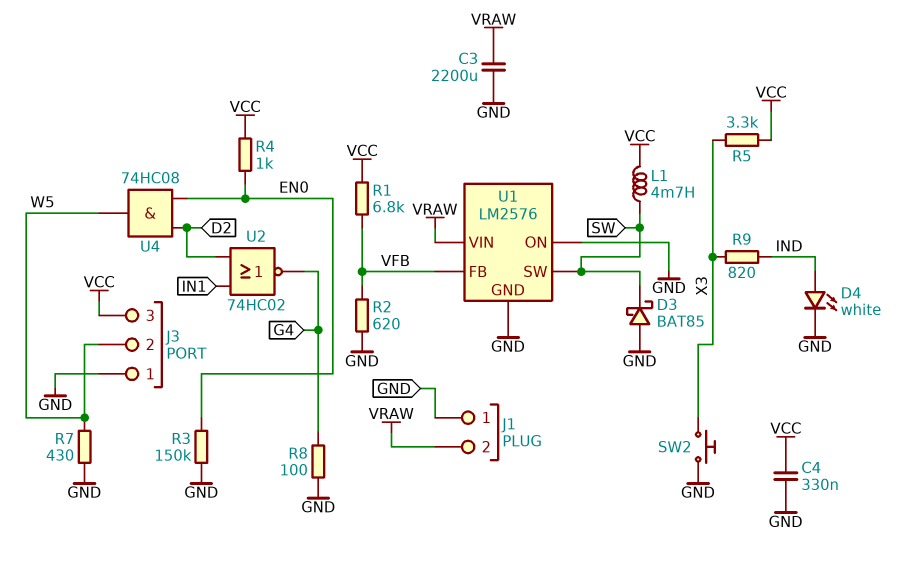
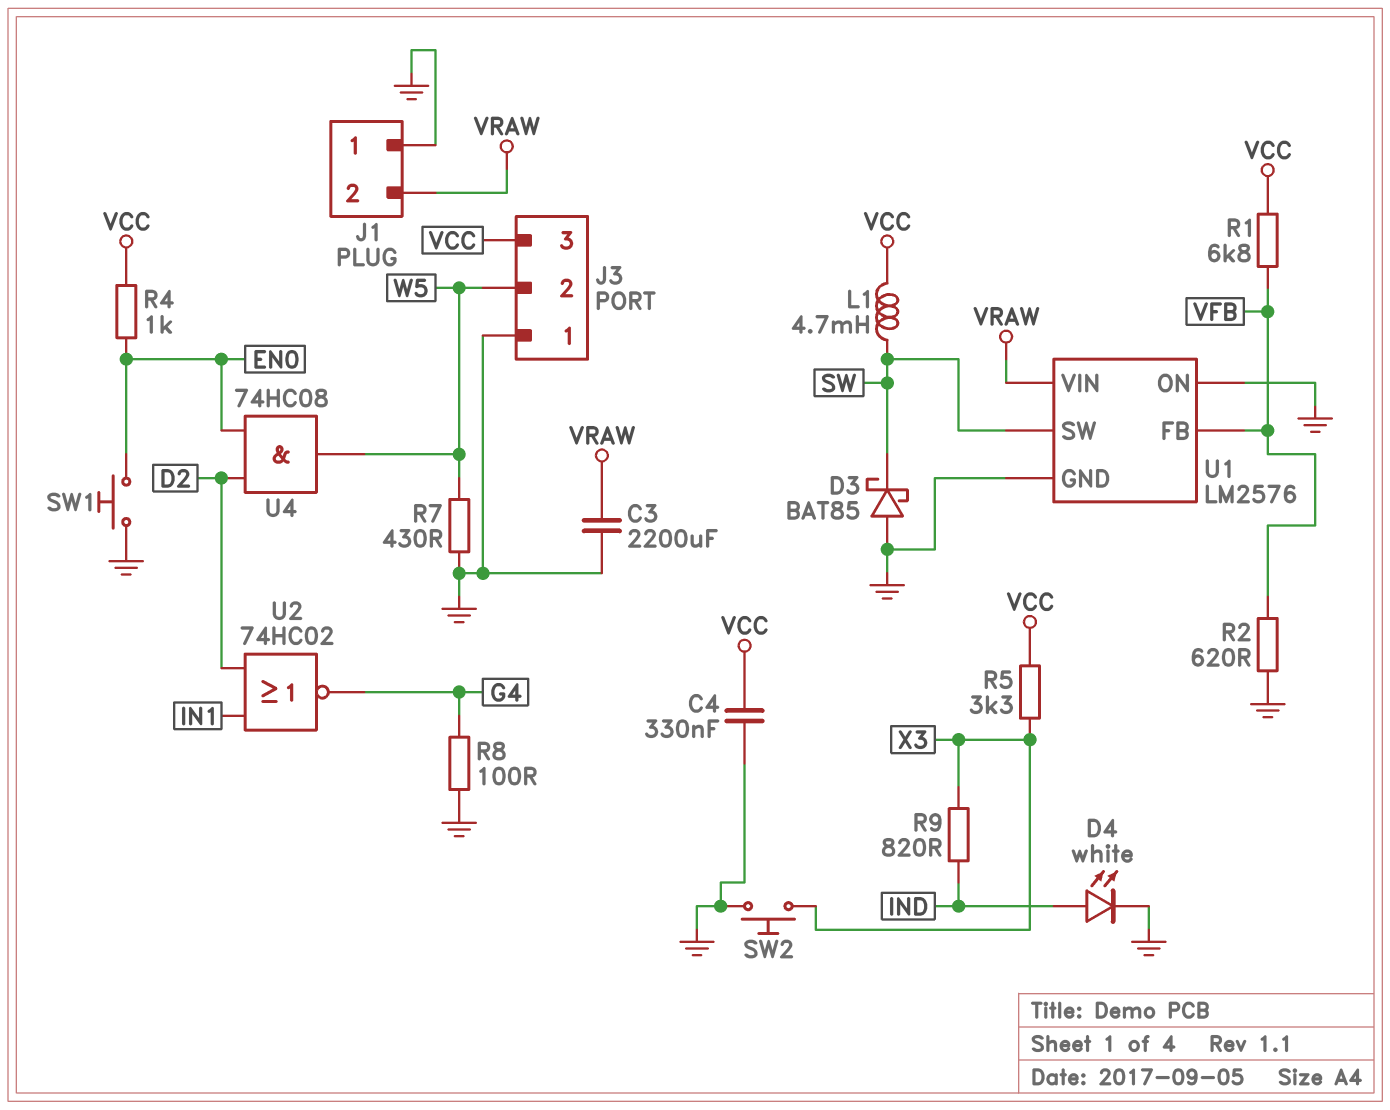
R3: 150k (EN0, GND) -> none
SW1: none -> button (EN0, GND)

